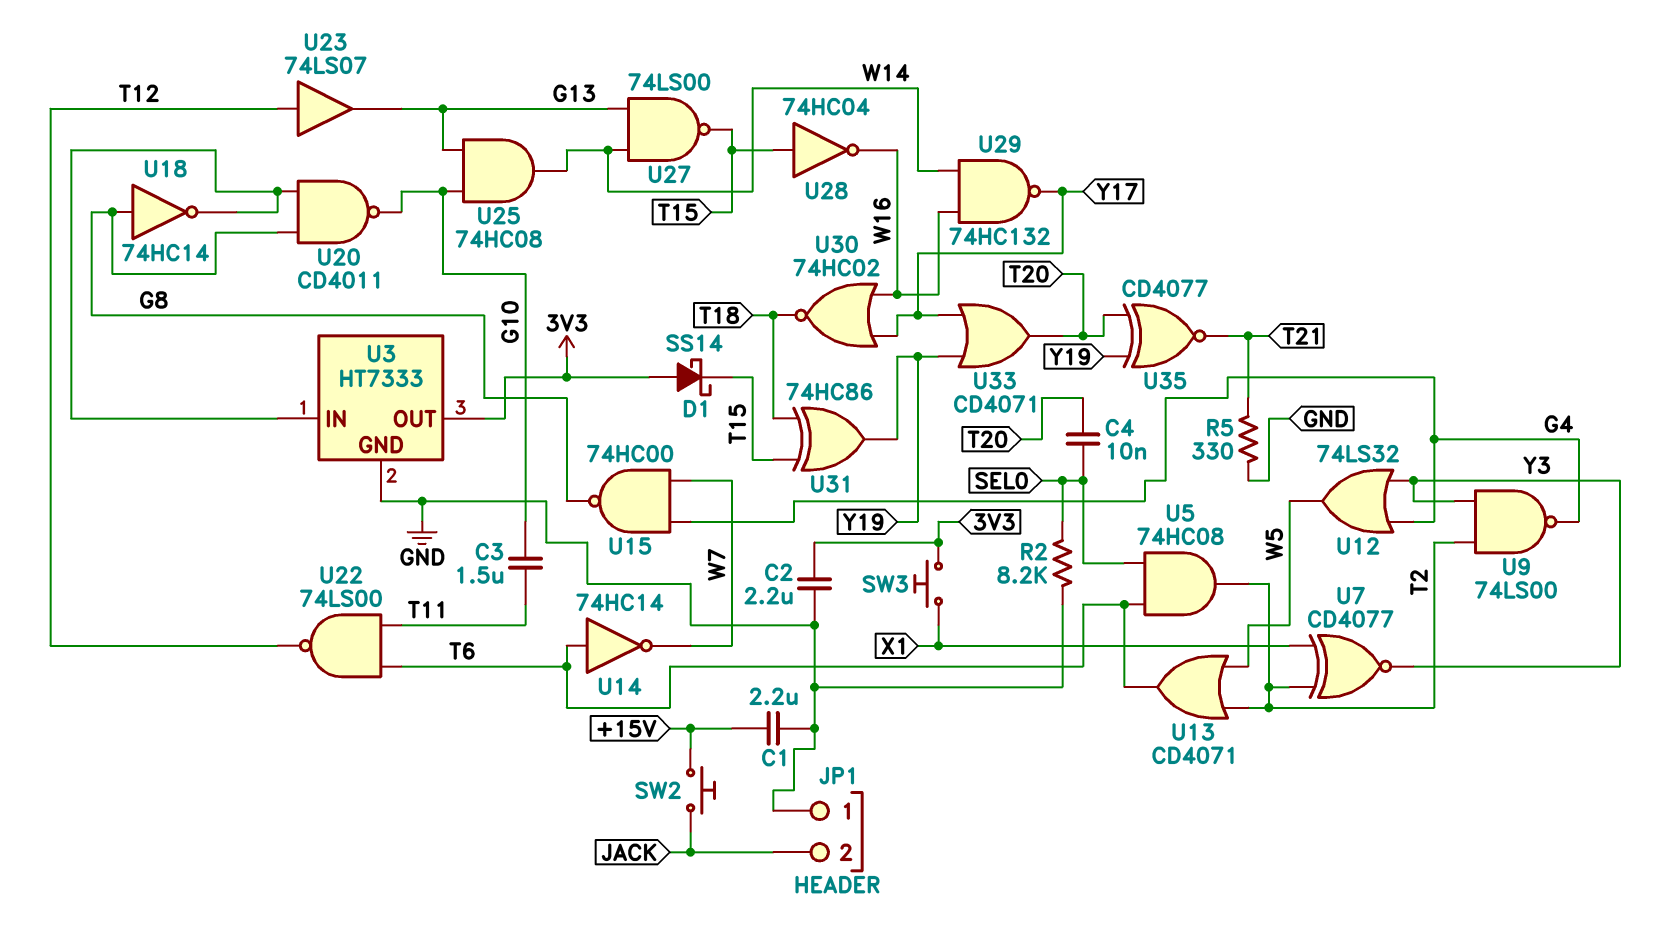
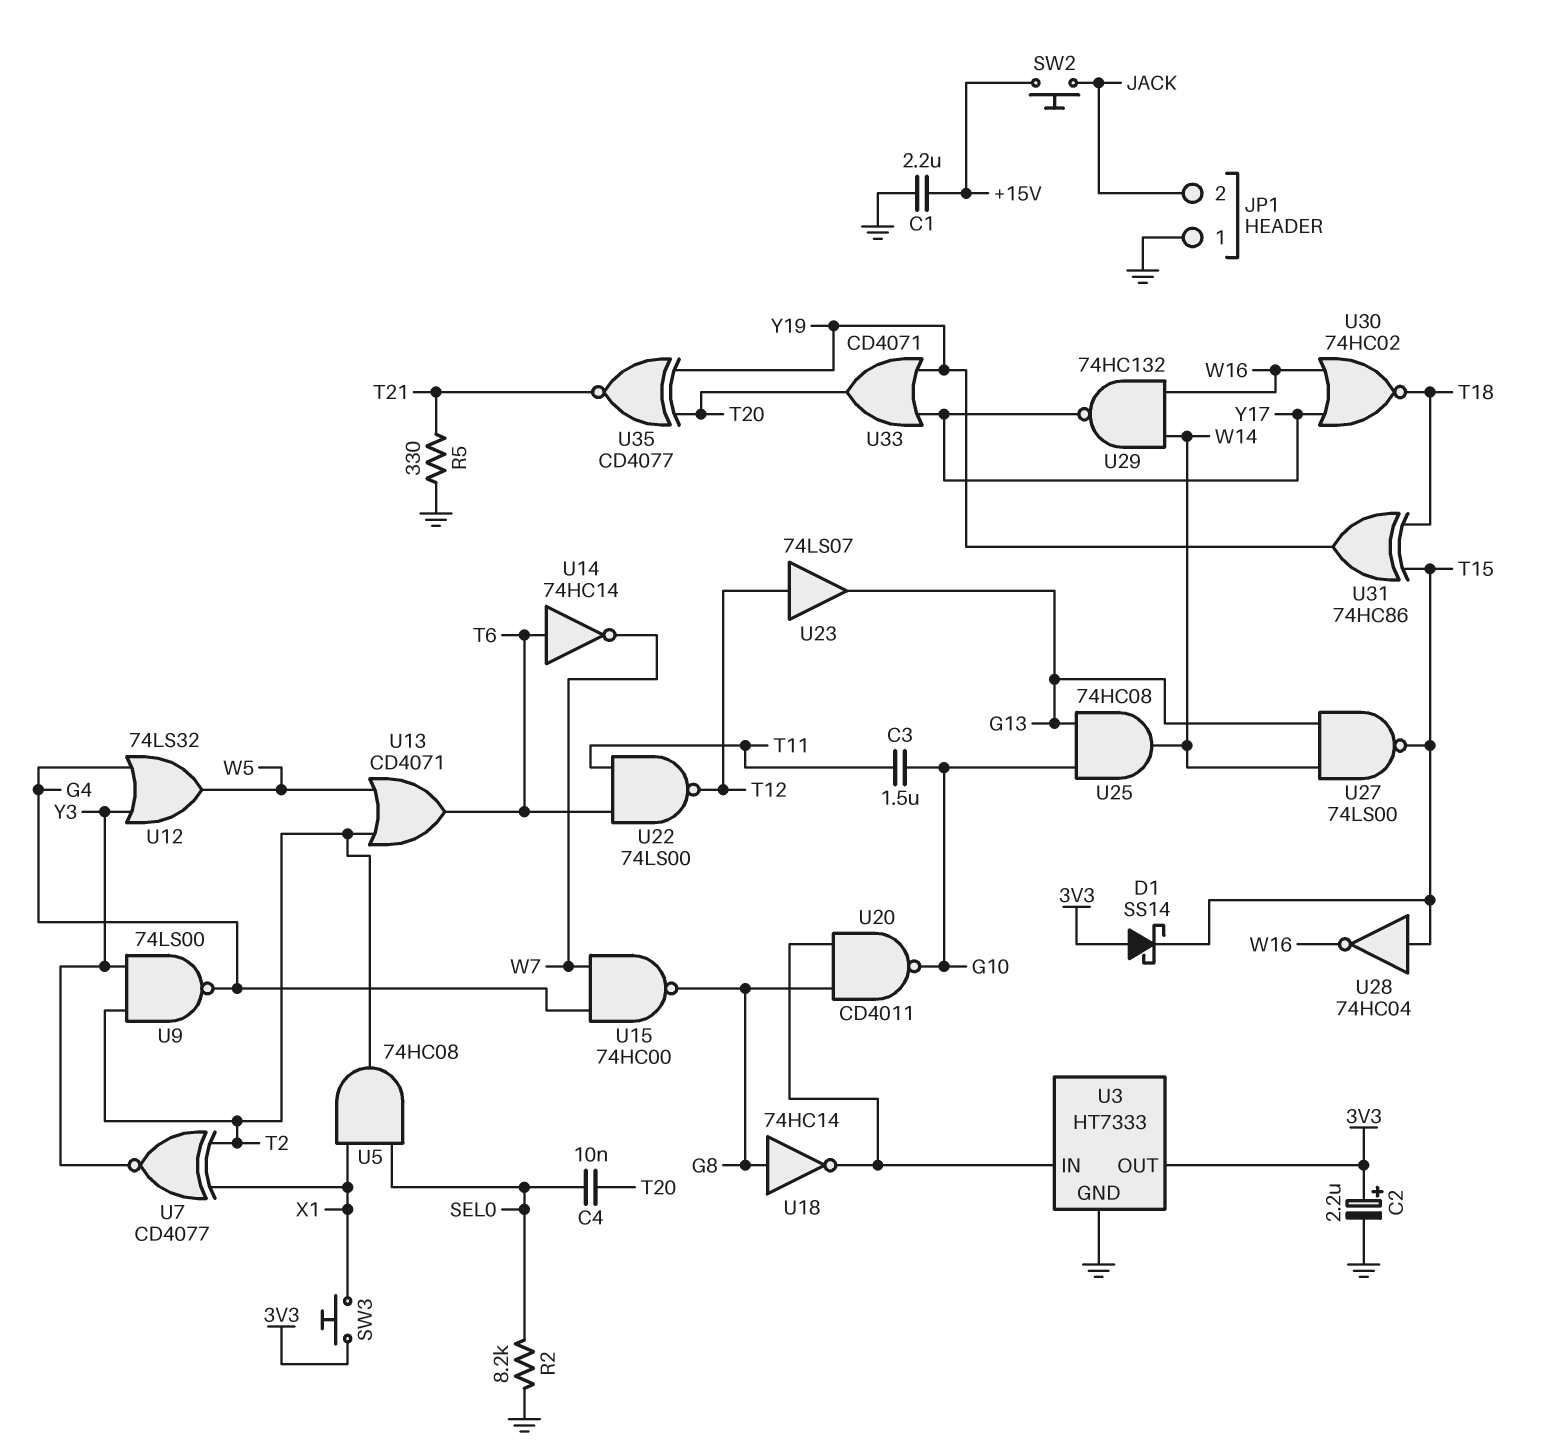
C2: 2.2uF (3V3, GND) -> 2.2uF (plus 3V3, minus GND)
U5: AND 74HC08 (in SEL0, in T6, out T2) -> AND 74HC08 (in SEL0, in X1, out T2)

